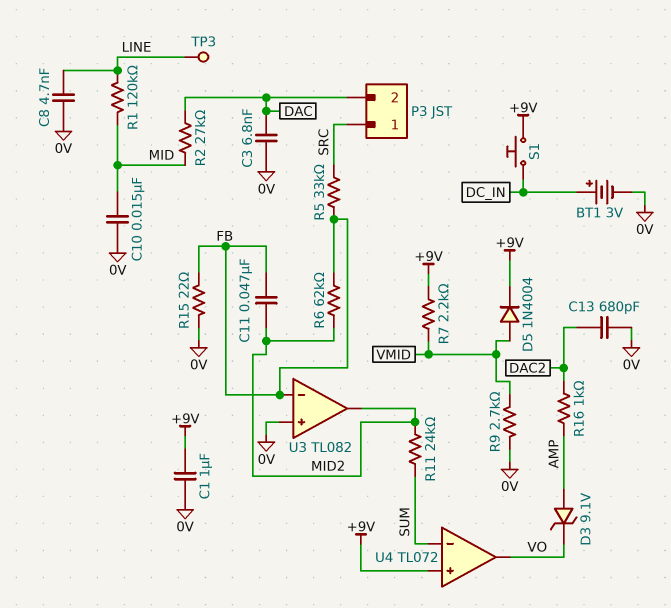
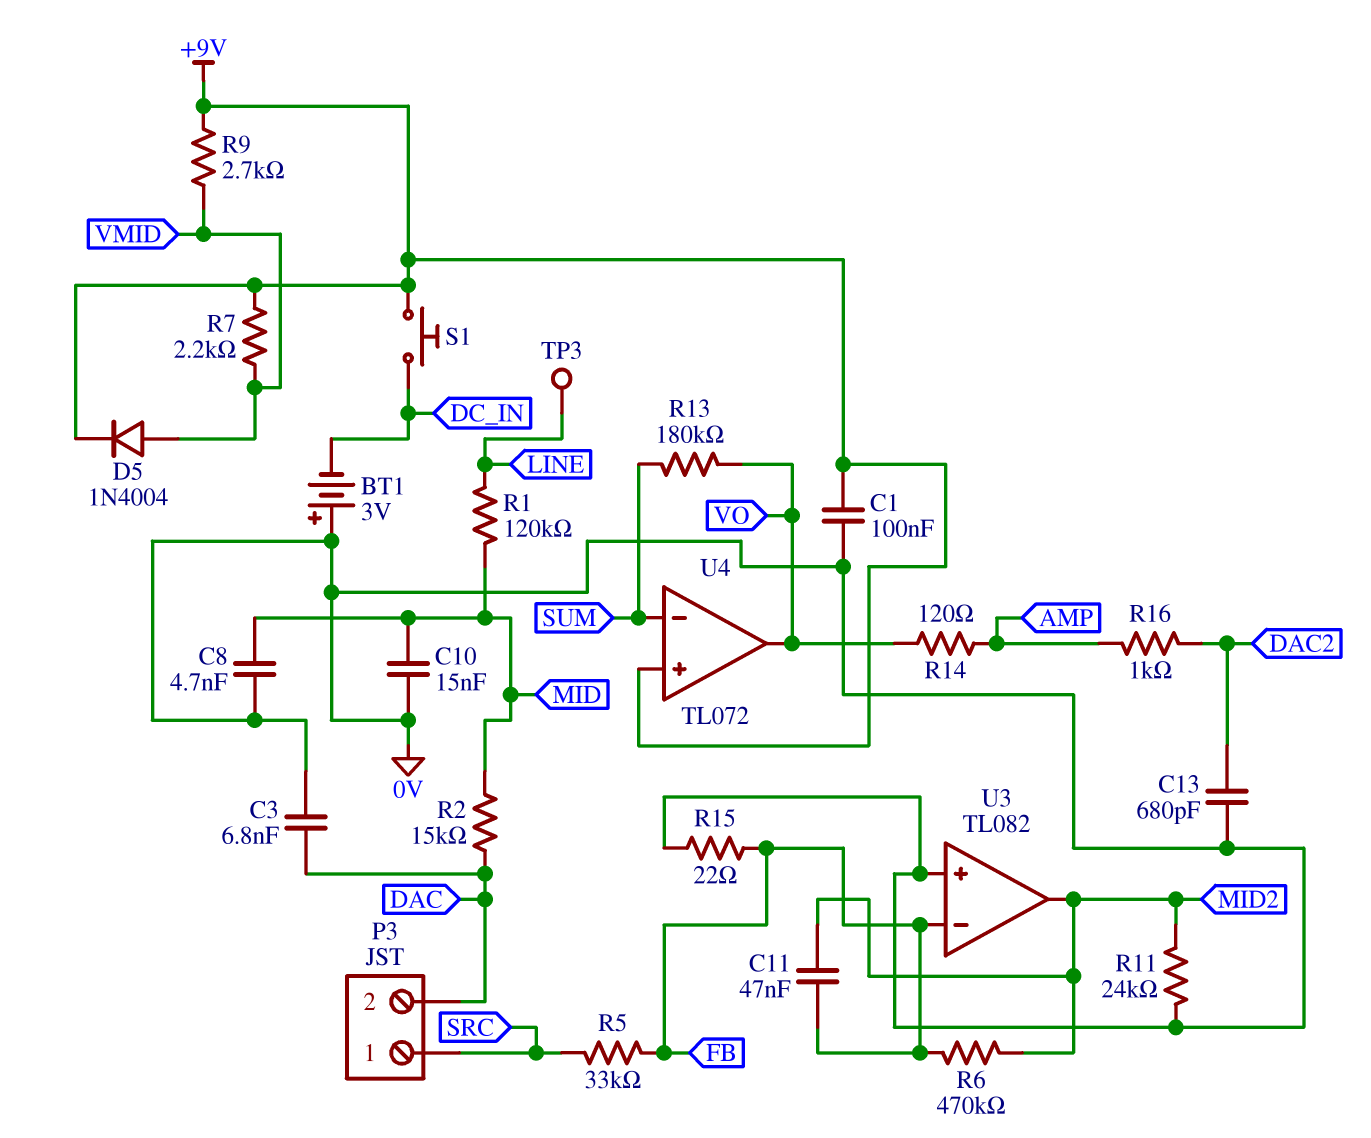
BT1: 3V (plus DC_IN, minus 0V) -> 3V (plus 0V, minus DC_IN)
C1: 1uF (+9V, 0V) -> 100nF (+9V, 0V)
C8: 4.7nF (0V, LINE) -> 4.7nF (0V, MID)
D3: zener 9.1V (A AMP, K VO) -> none
R2: 27k (DAC, MID) -> 15k (DAC, MID)
R6: 62k (FB, MID2) -> 470k (FB, MID2)
R9: 2.7k (0V, VMID) -> 2.7k (+9V, VMID)
R11: 24k (MID2, SUM) -> 24k (0V, MID2)
R13: none -> 180k (SUM, VO)
R14: none -> 120 (AMP, VO)

